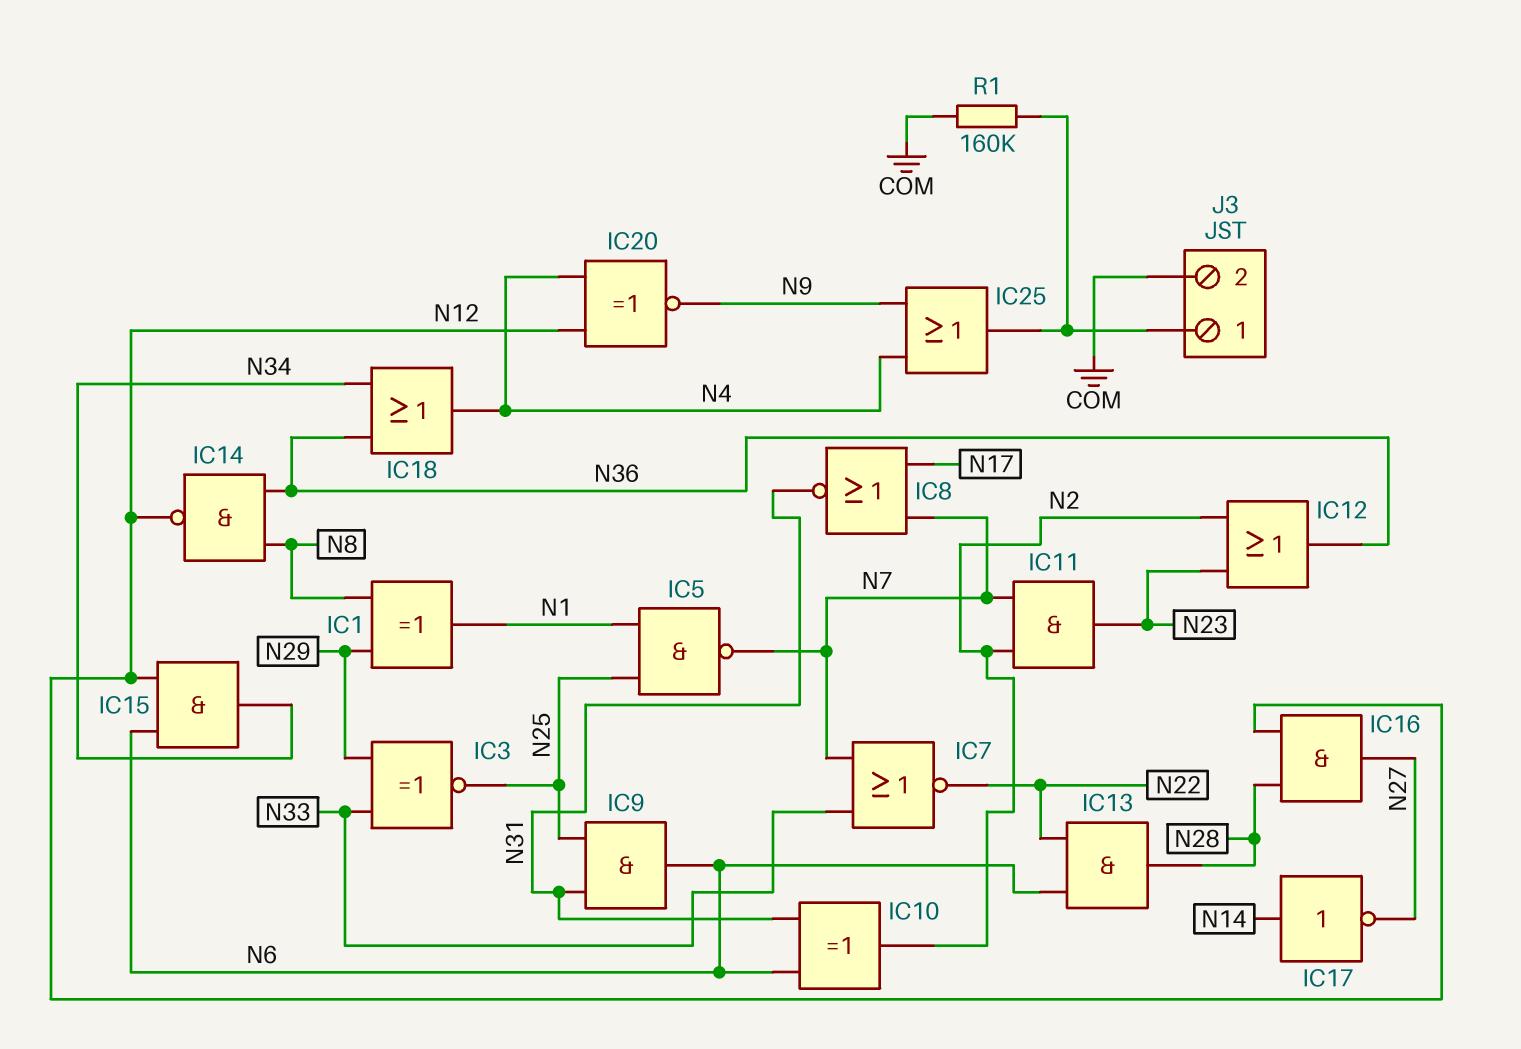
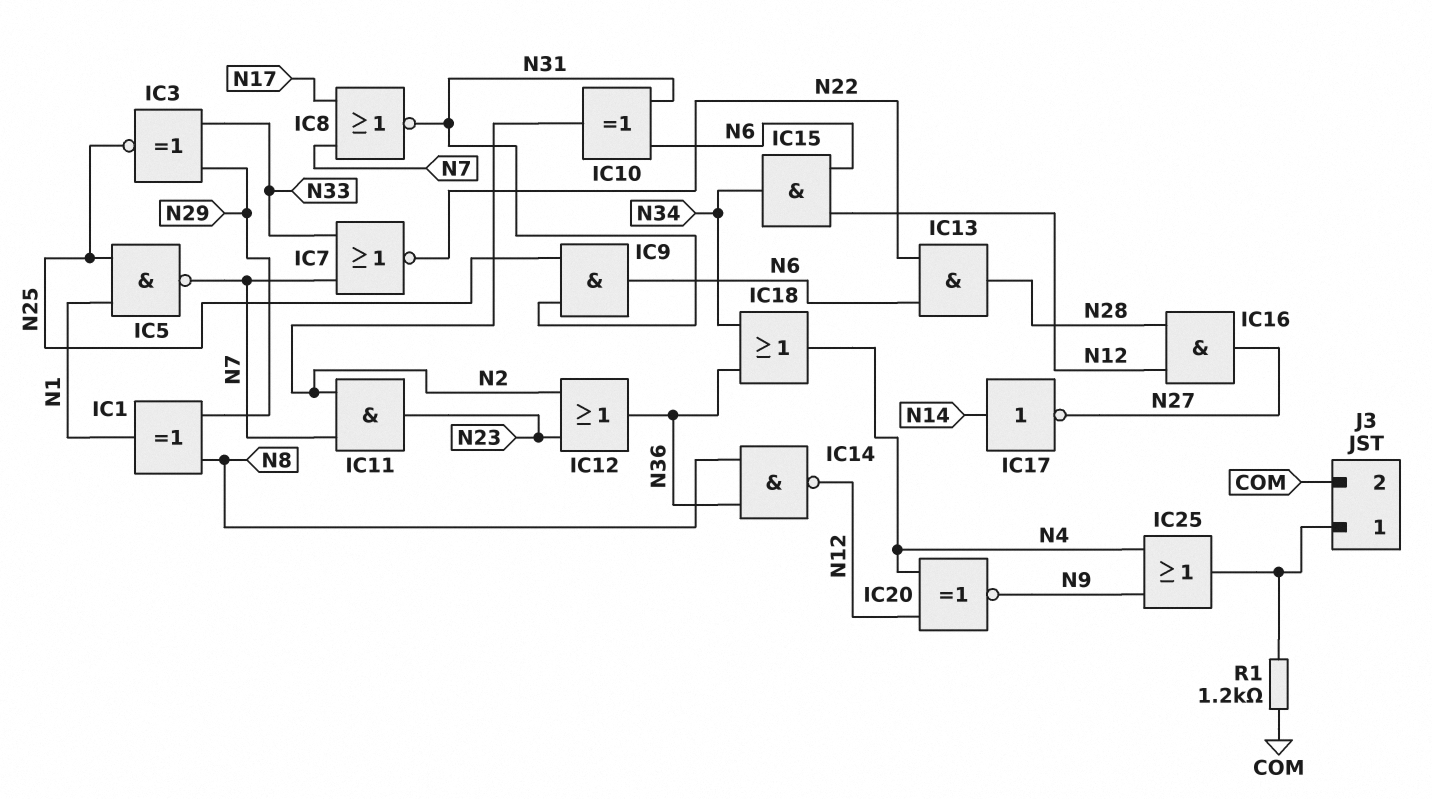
R1: 160k (COM, J3/1) -> 1.2k (COM, J3/1)

